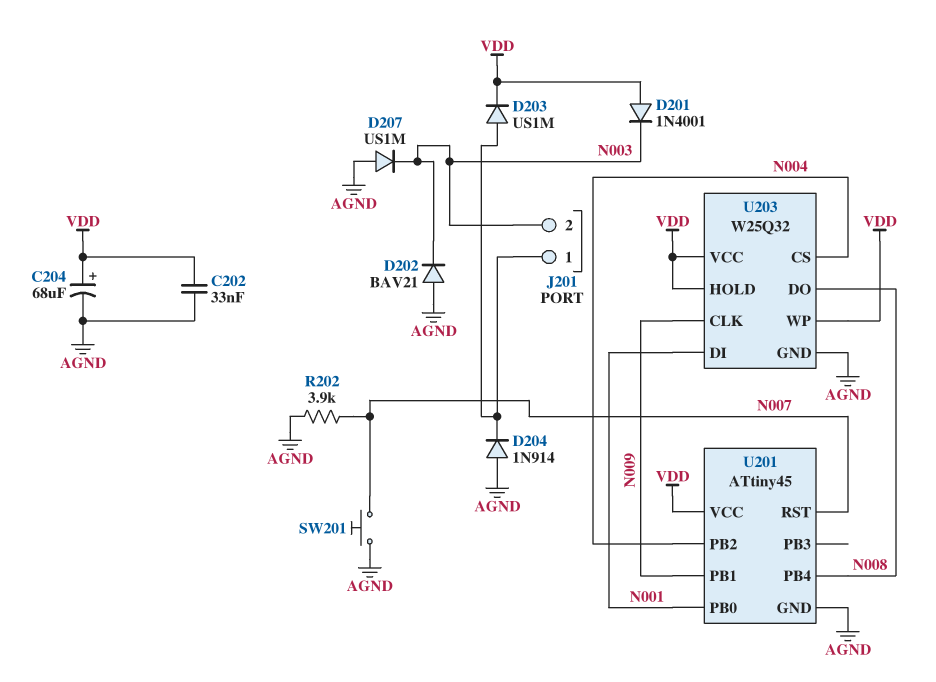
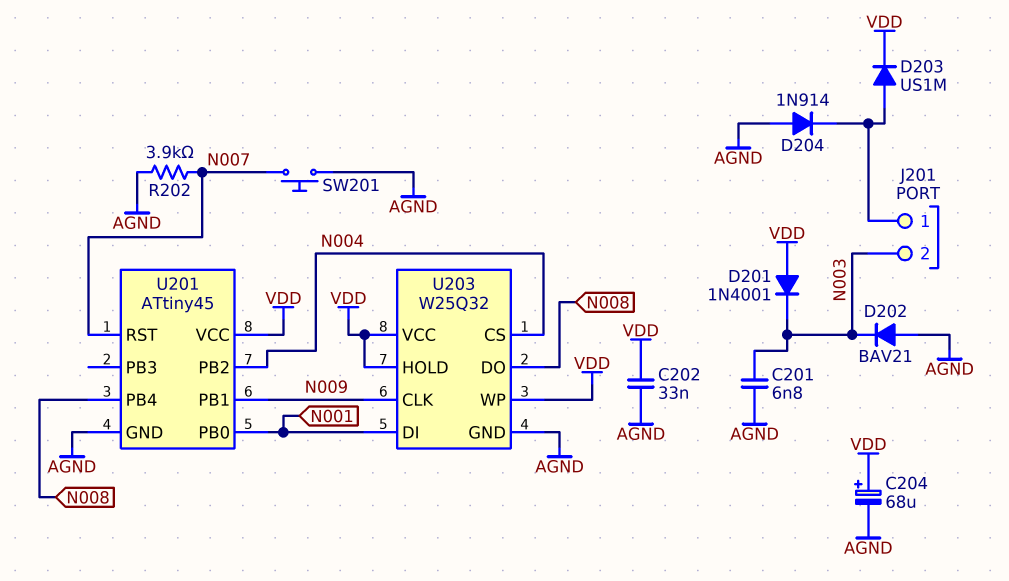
C201: none -> 6.8nF (AGND, N003)
D207: diode US1M (A AGND, K N003) -> none

